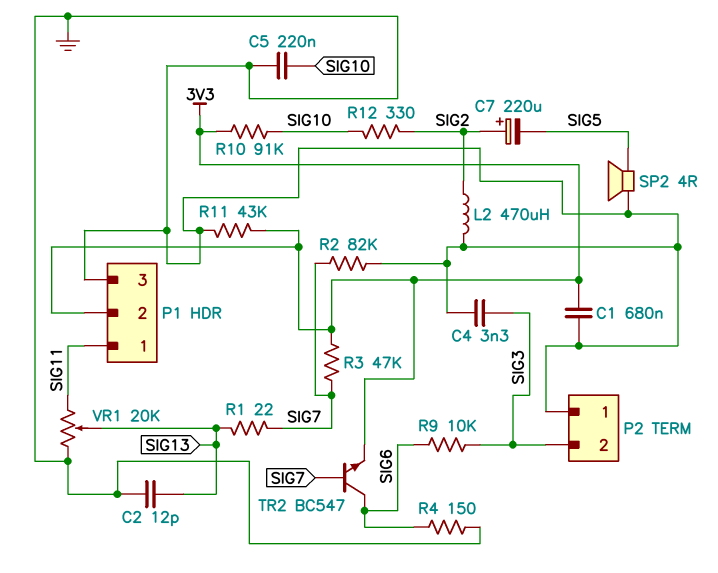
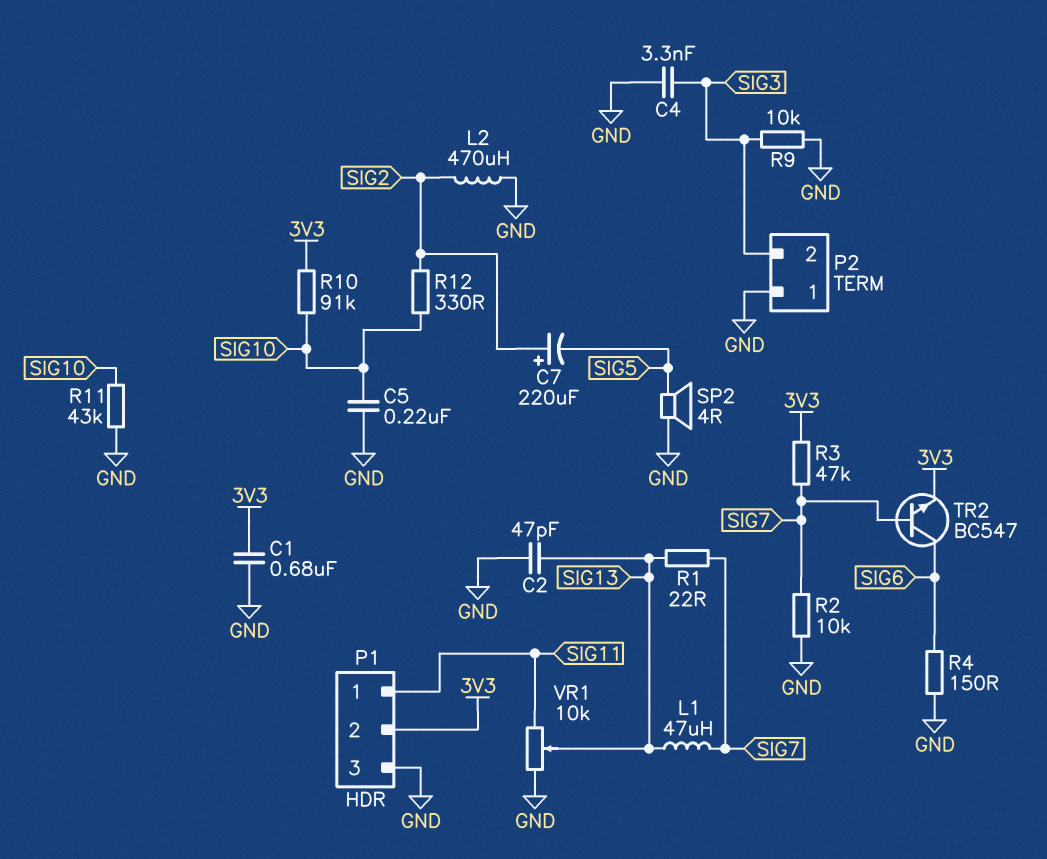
C2: 12pF (GND, SIG13) -> 47pF (GND, SIG13)
L1: none -> 47uH (SIG7, SIG13)
R2: 82k (GND, SIG7) -> 10k (GND, SIG7)
R9: 10k (SIG3, SIG6) -> 10k (GND, SIG3)
R11: 43k (3V3, GND) -> 43k (GND, SIG10)
VR1: 20k (GND, SIG11, wiper SIG13) -> 10k (GND, SIG11, wiper SIG13)

